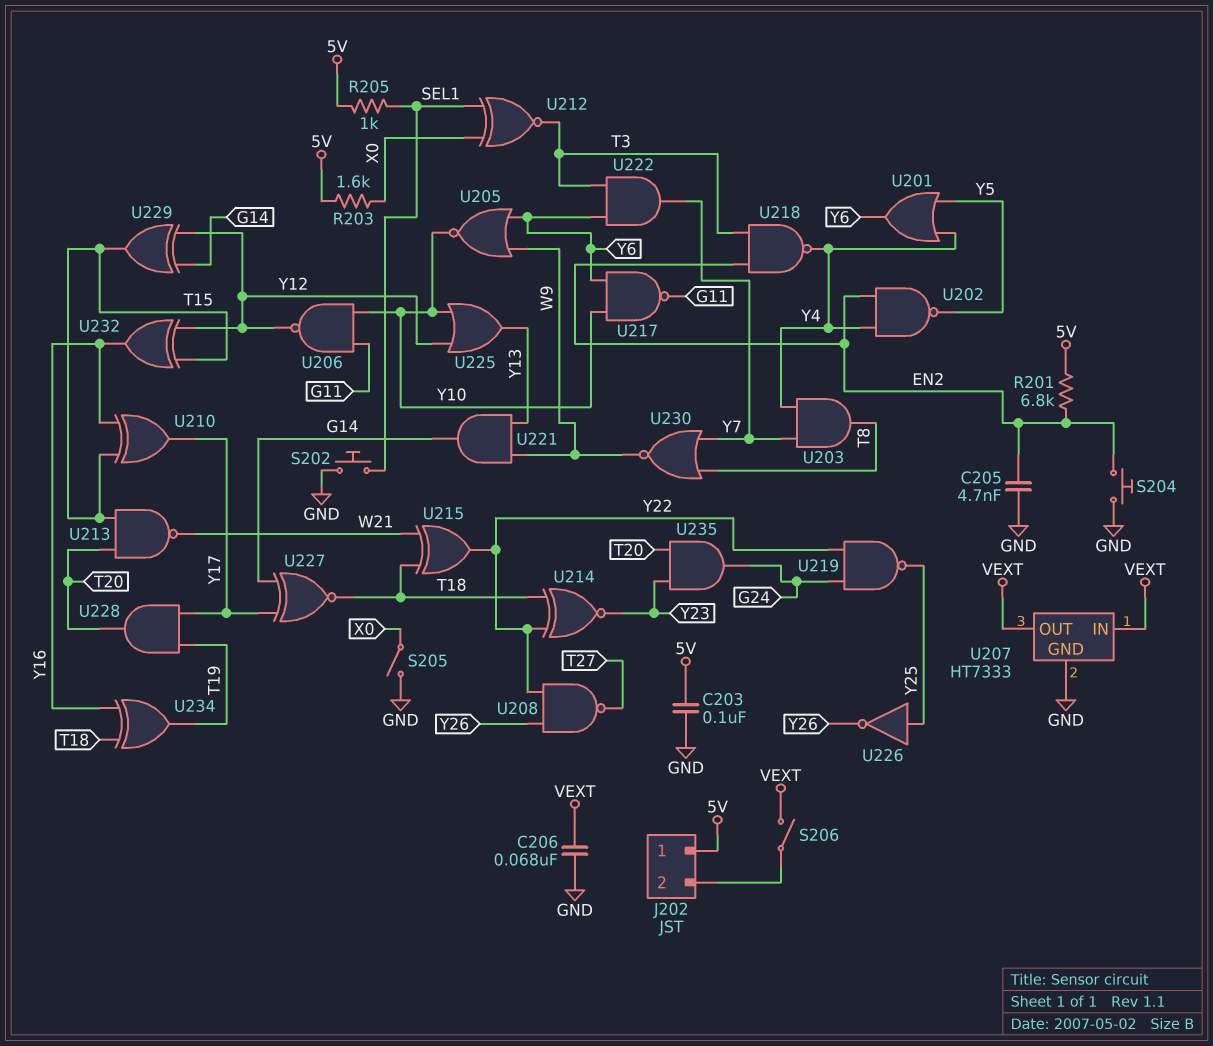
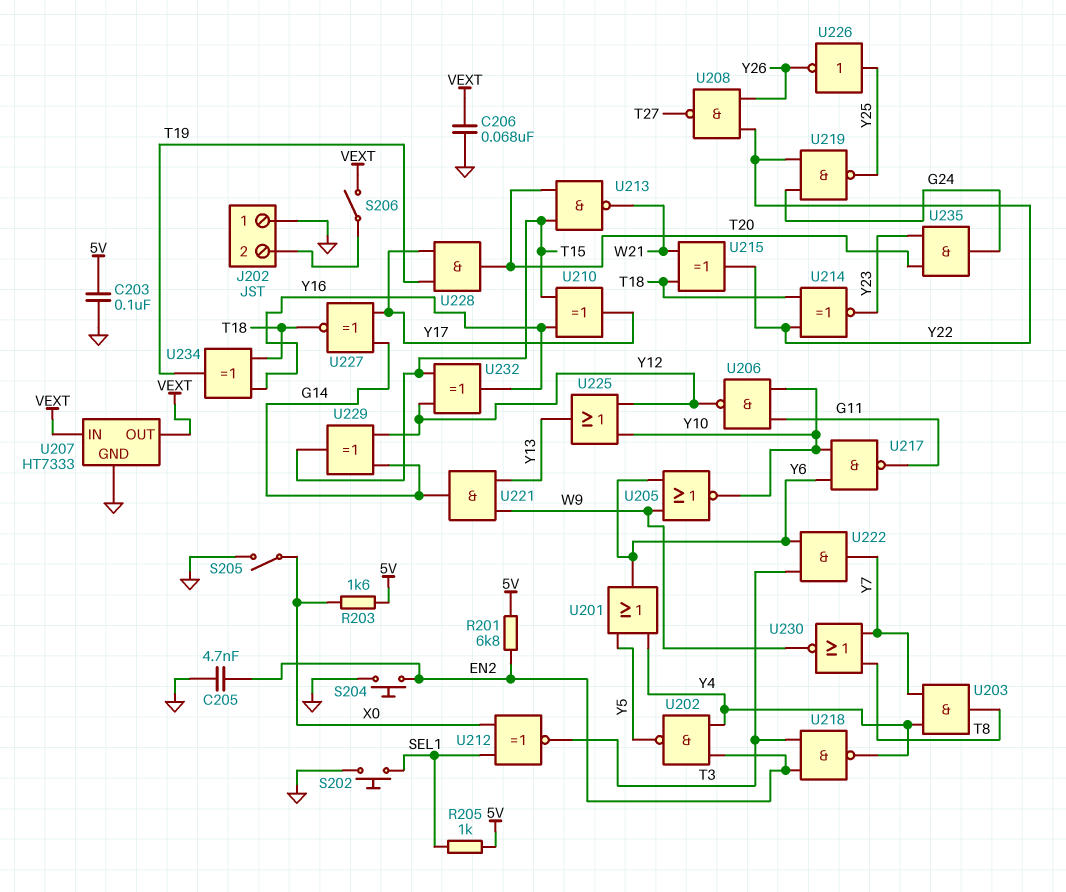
J202 pin 1: 5V -> GND

